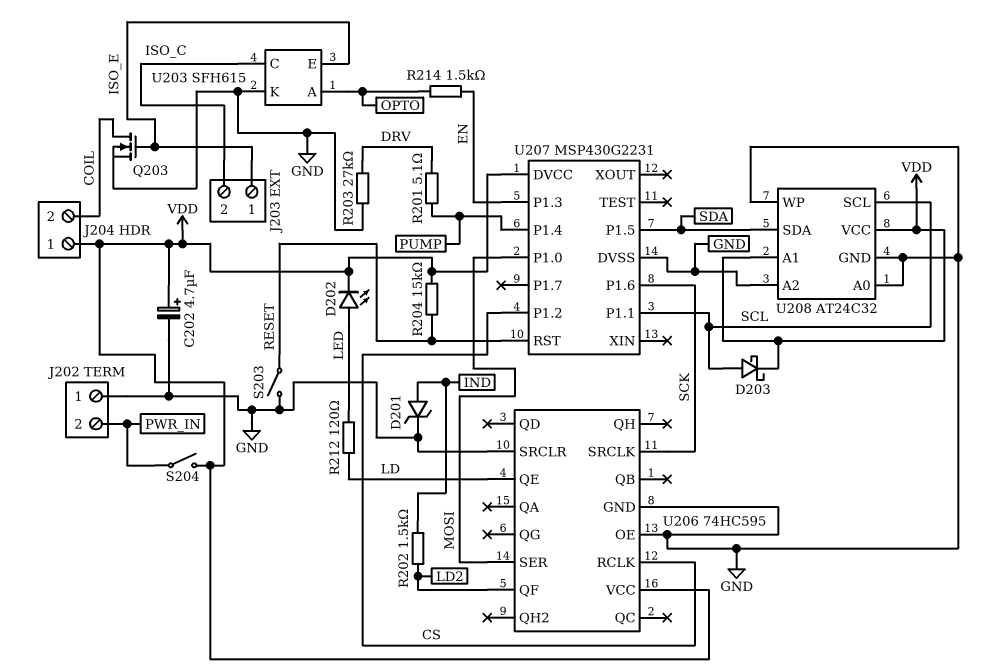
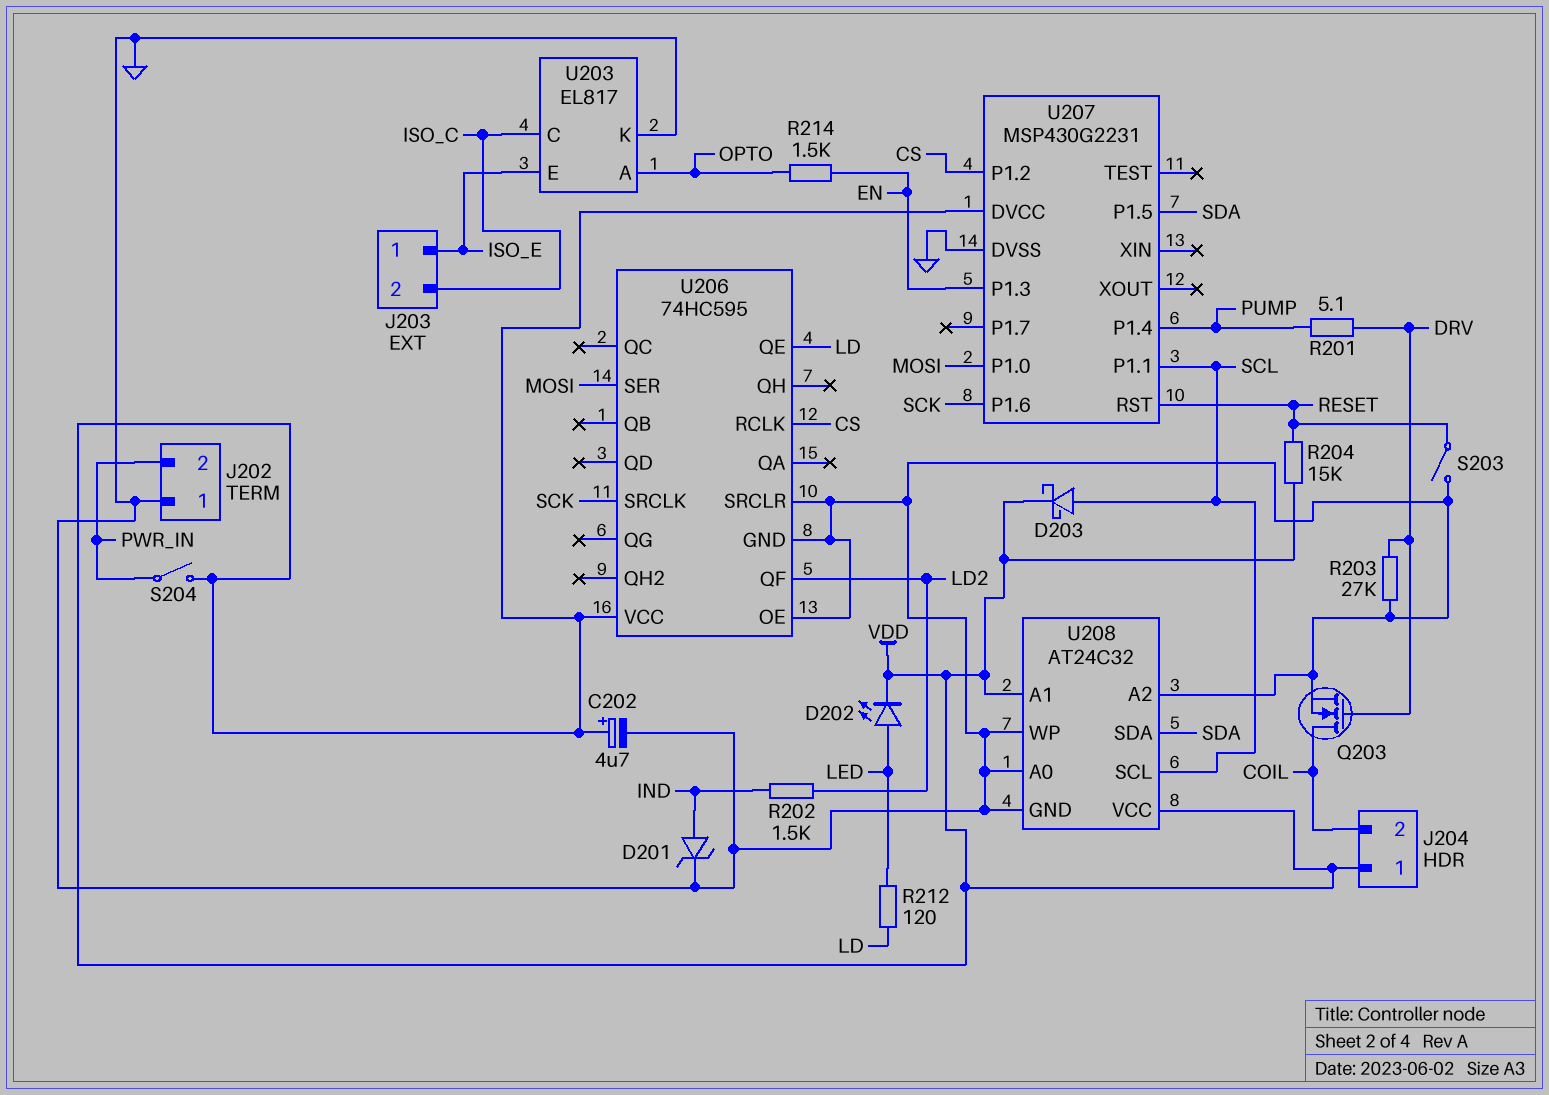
Q203: NMOS (G ISO_E, D COIL, S GND) -> NMOS (G DRV, D COIL, S GND)
U203: SFH615 -> EL817

